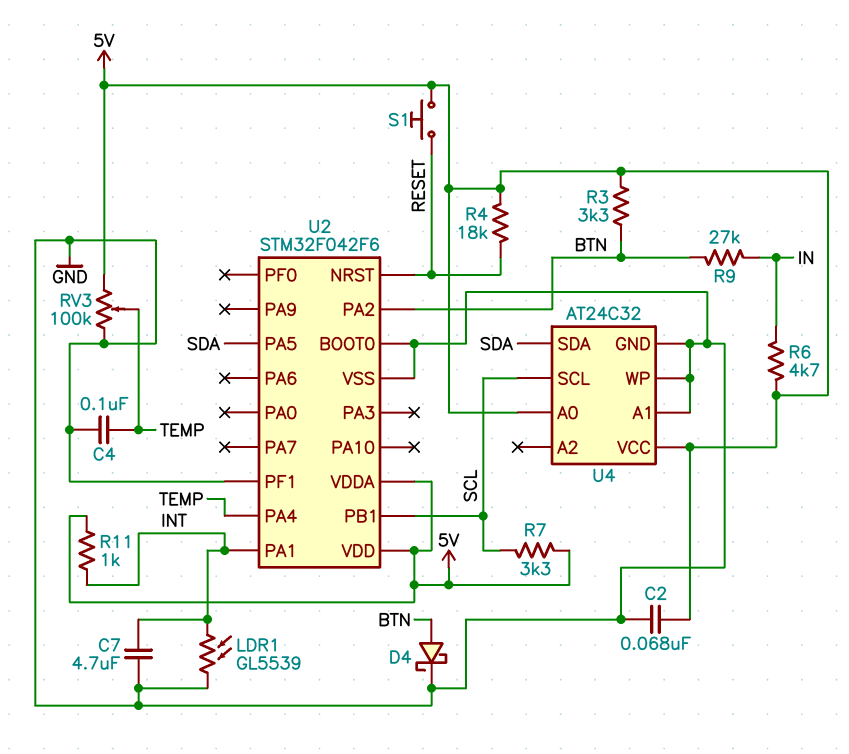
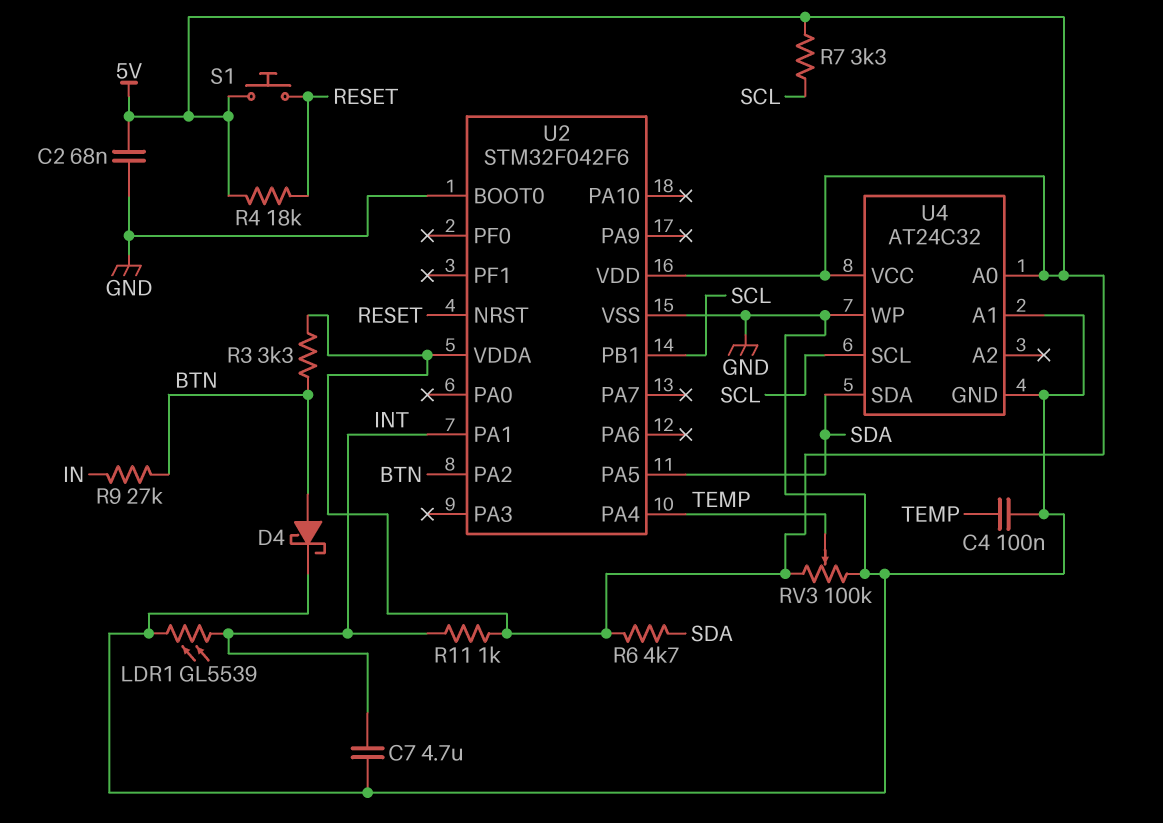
R6: 4.7k (5V, IN) -> 4.7k (5V, SDA)
U2 pin PF1: GND -> none

